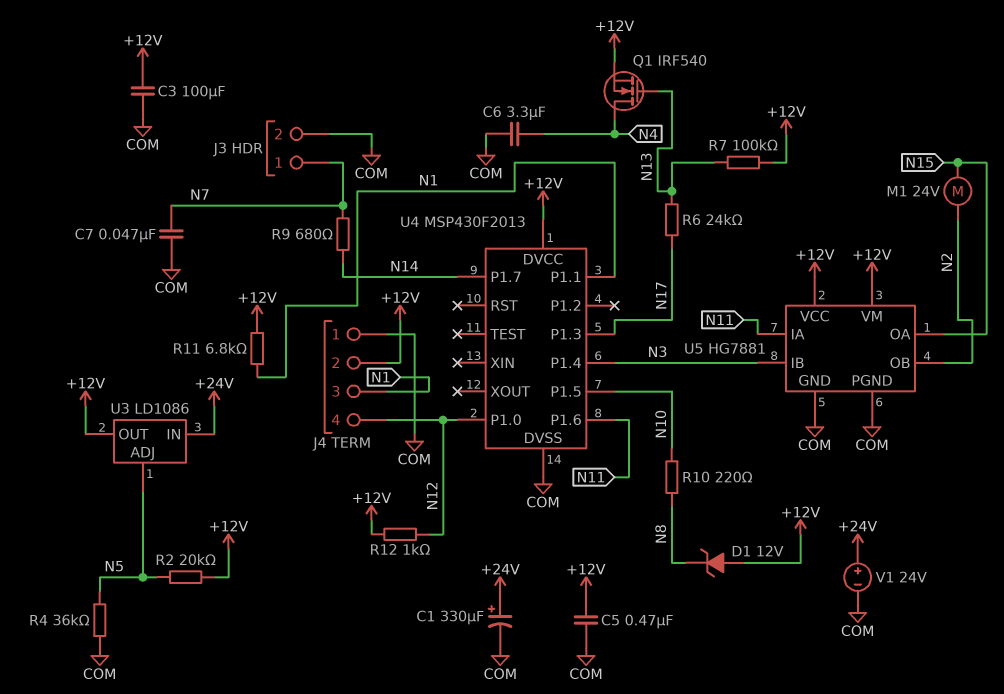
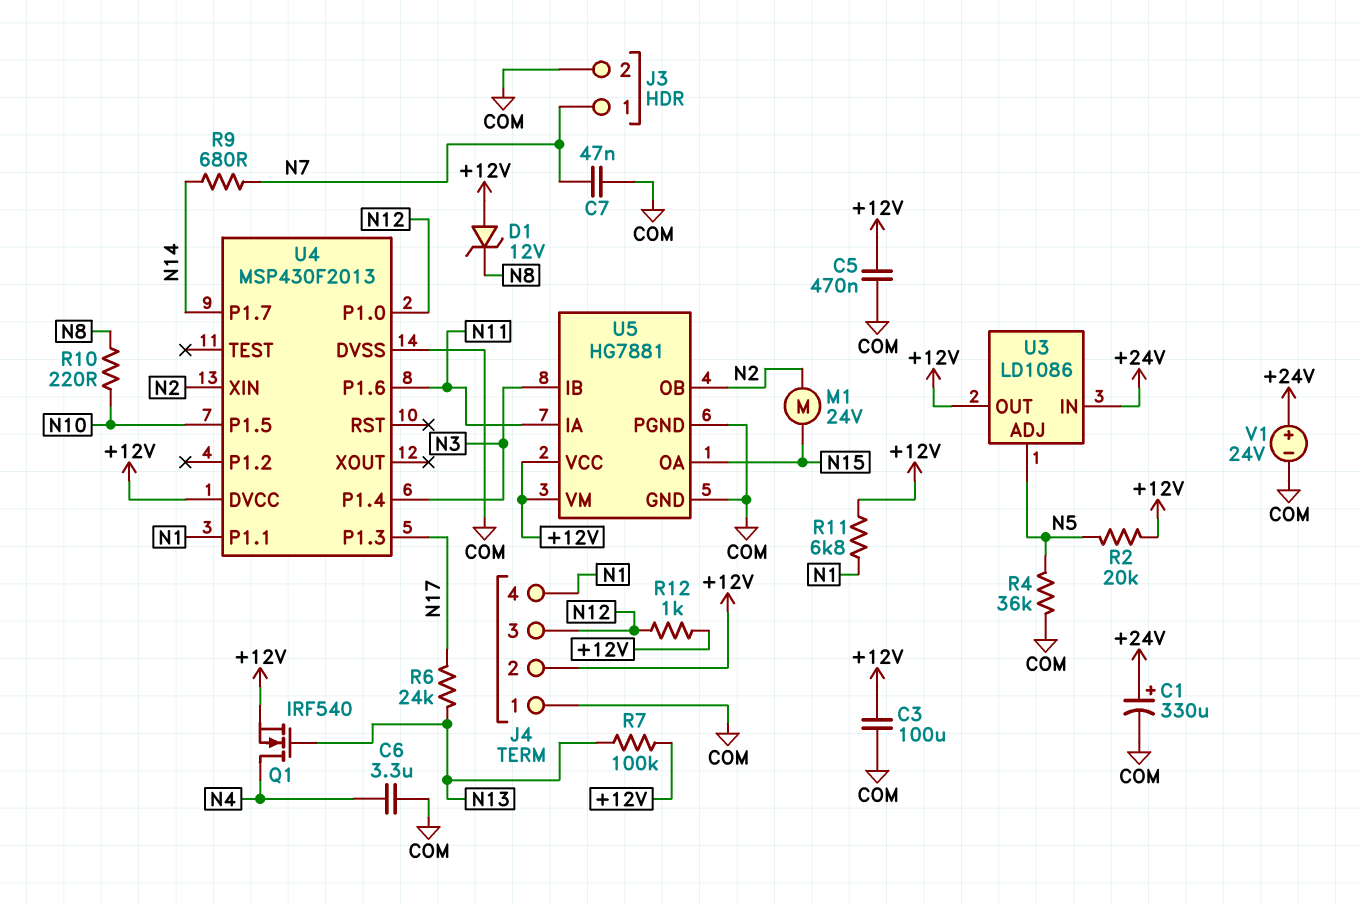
J4 pin 3: N1 -> N12
J4 pin 4: N12 -> N1
U4 pin XIN: none -> N2

